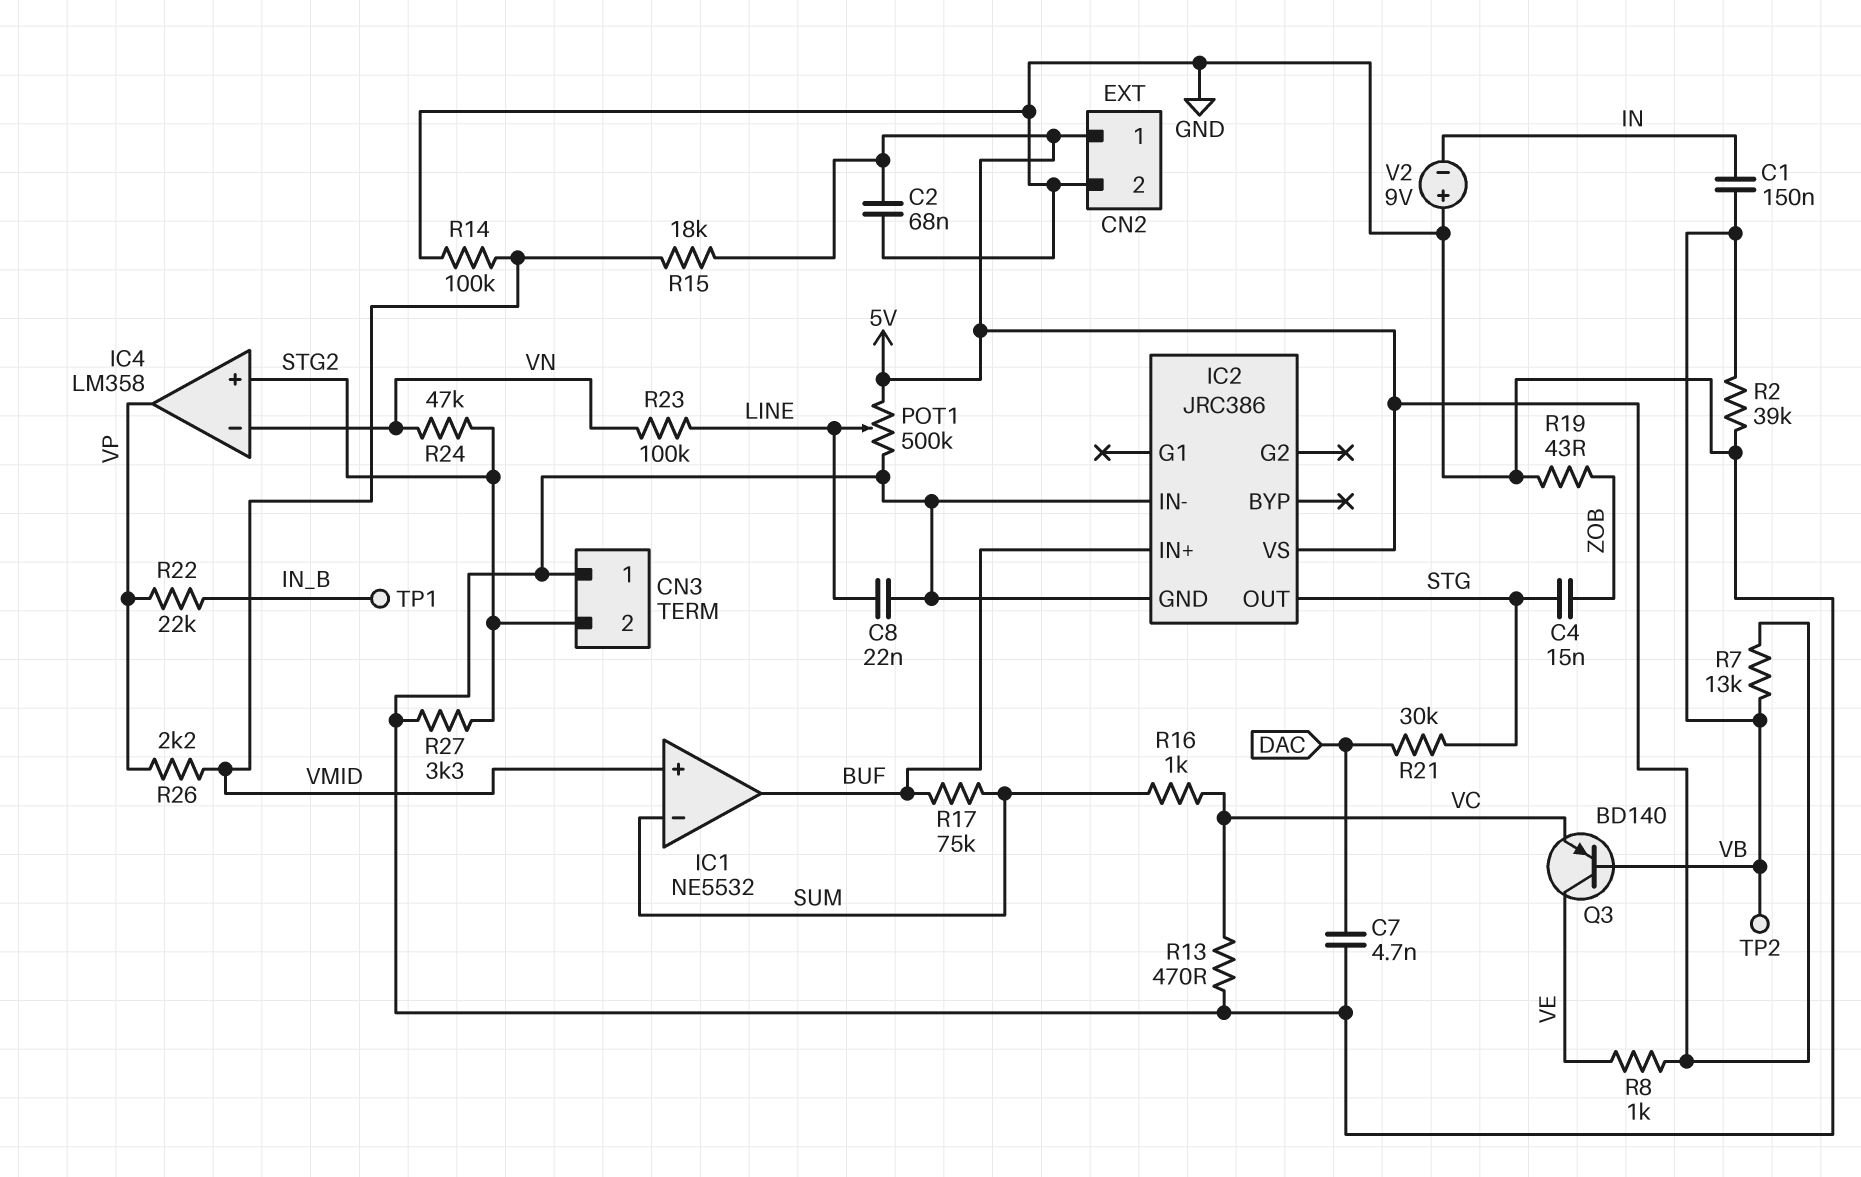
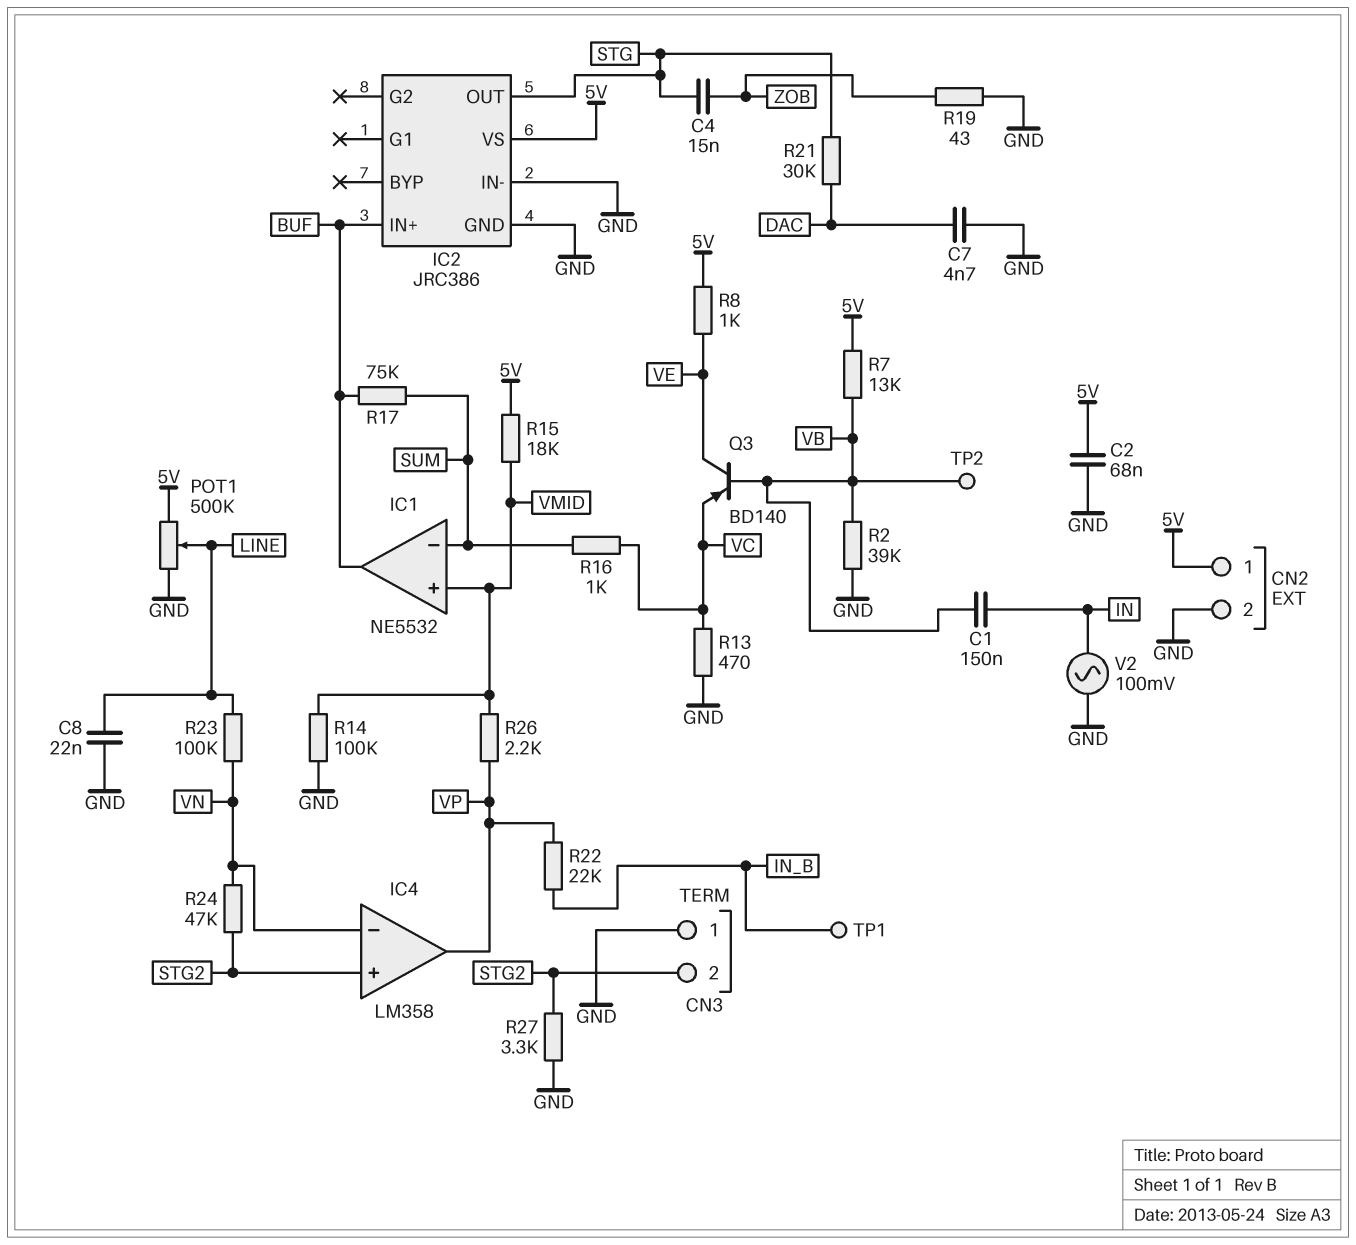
V2: 9V (plus GND, minus IN) -> AC 100mV (GND, IN)

